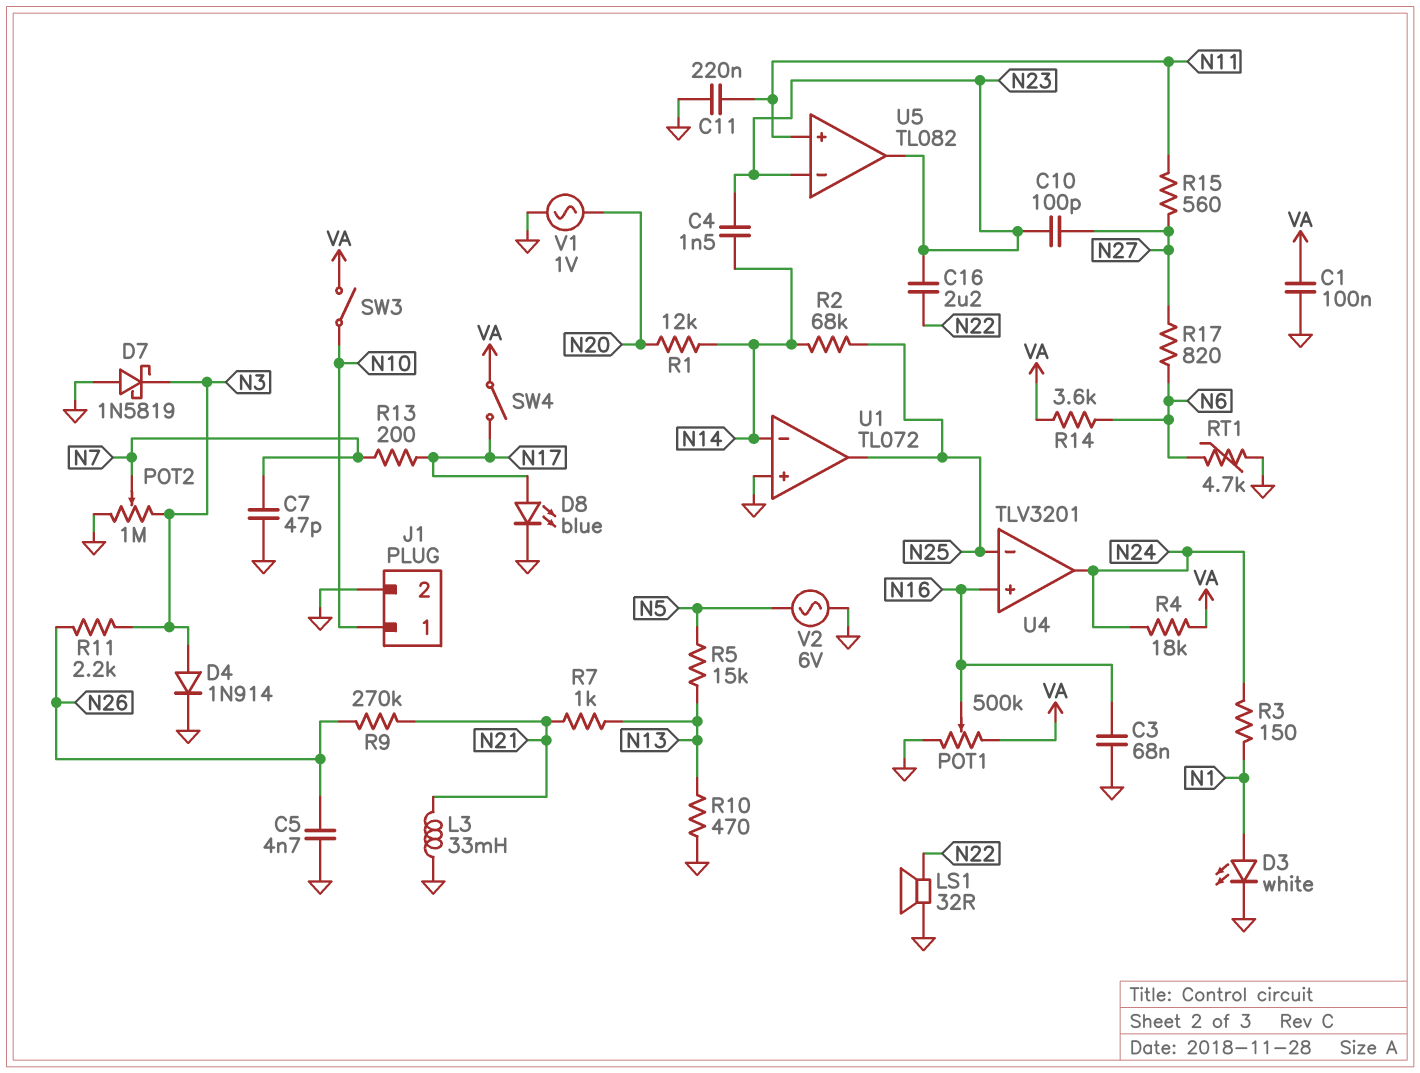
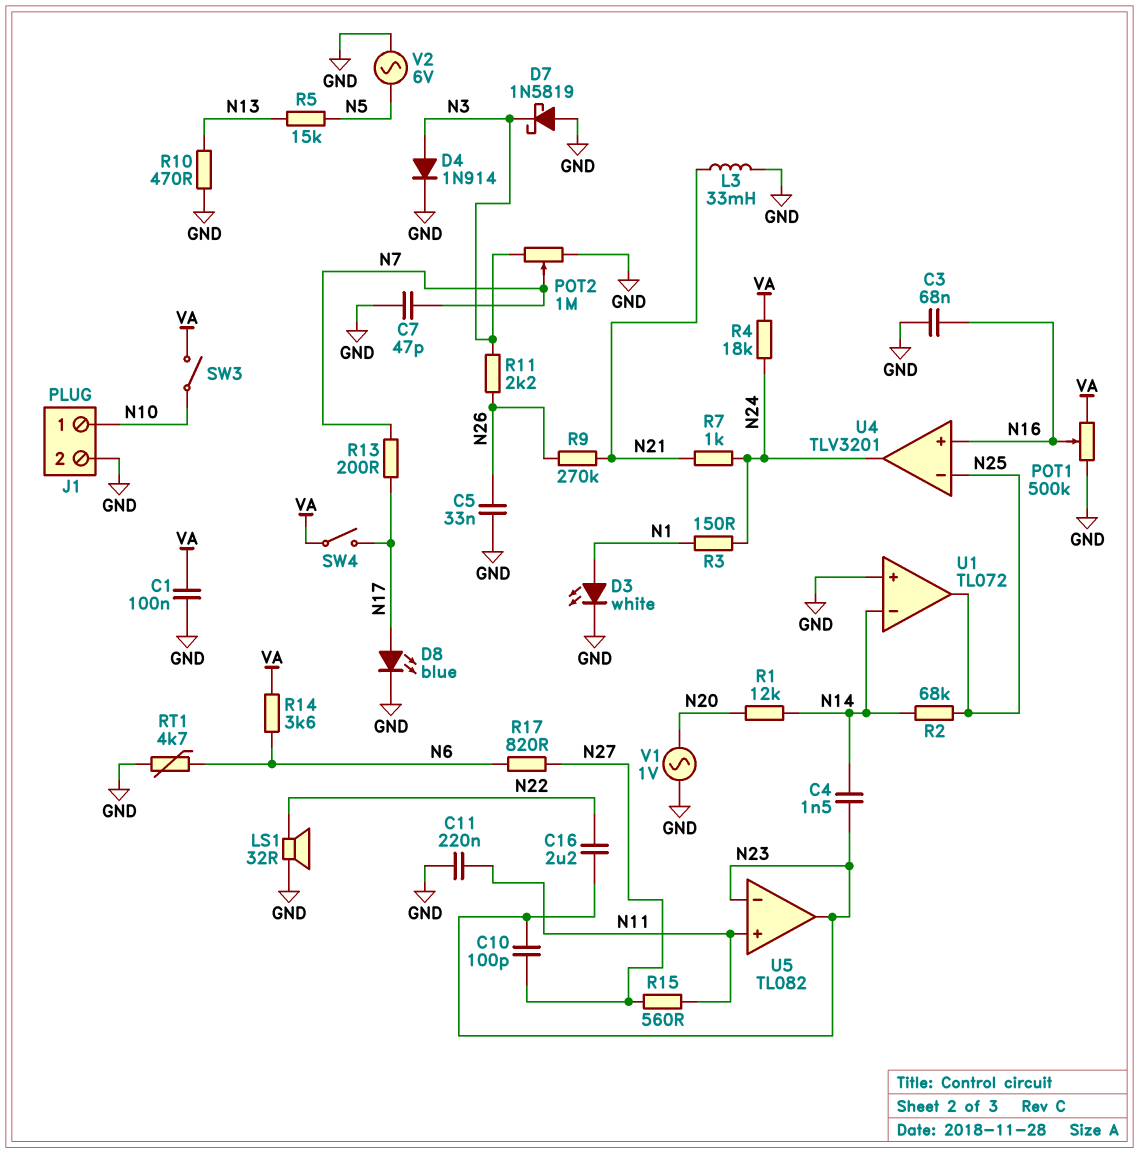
C5: 4.7nF (GND, N26) -> 33nF (GND, N26)
R7: 1k (N13, N21) -> 1k (N21, N24)

